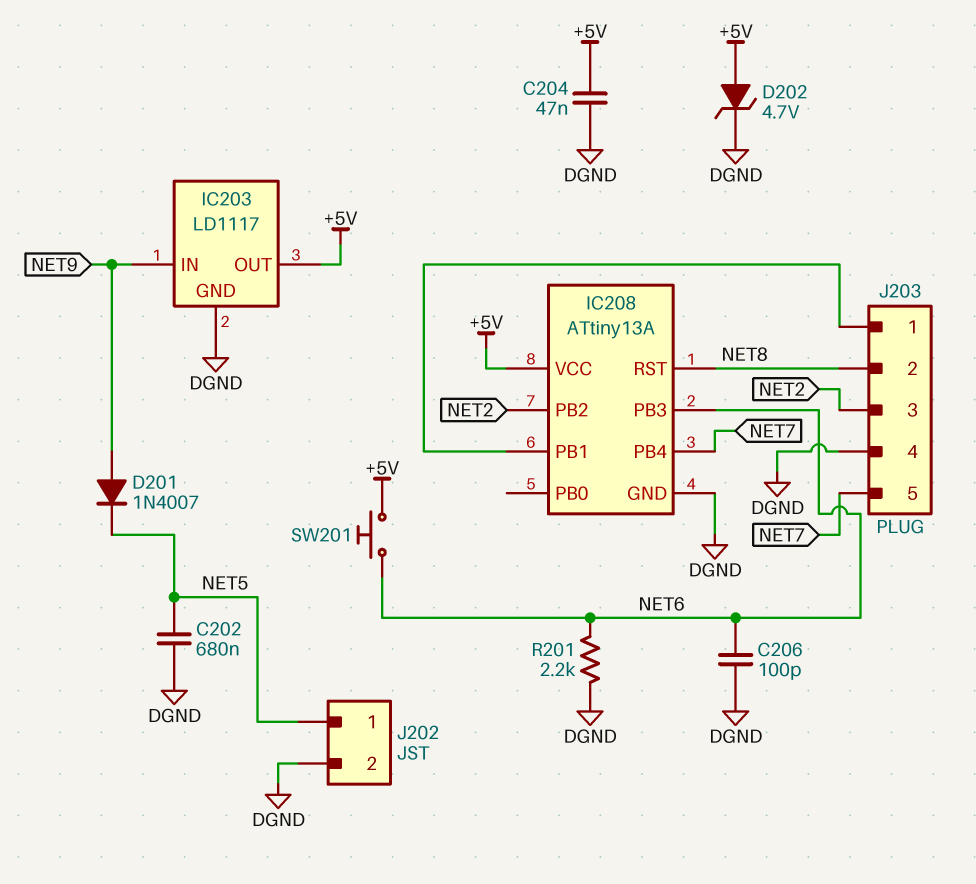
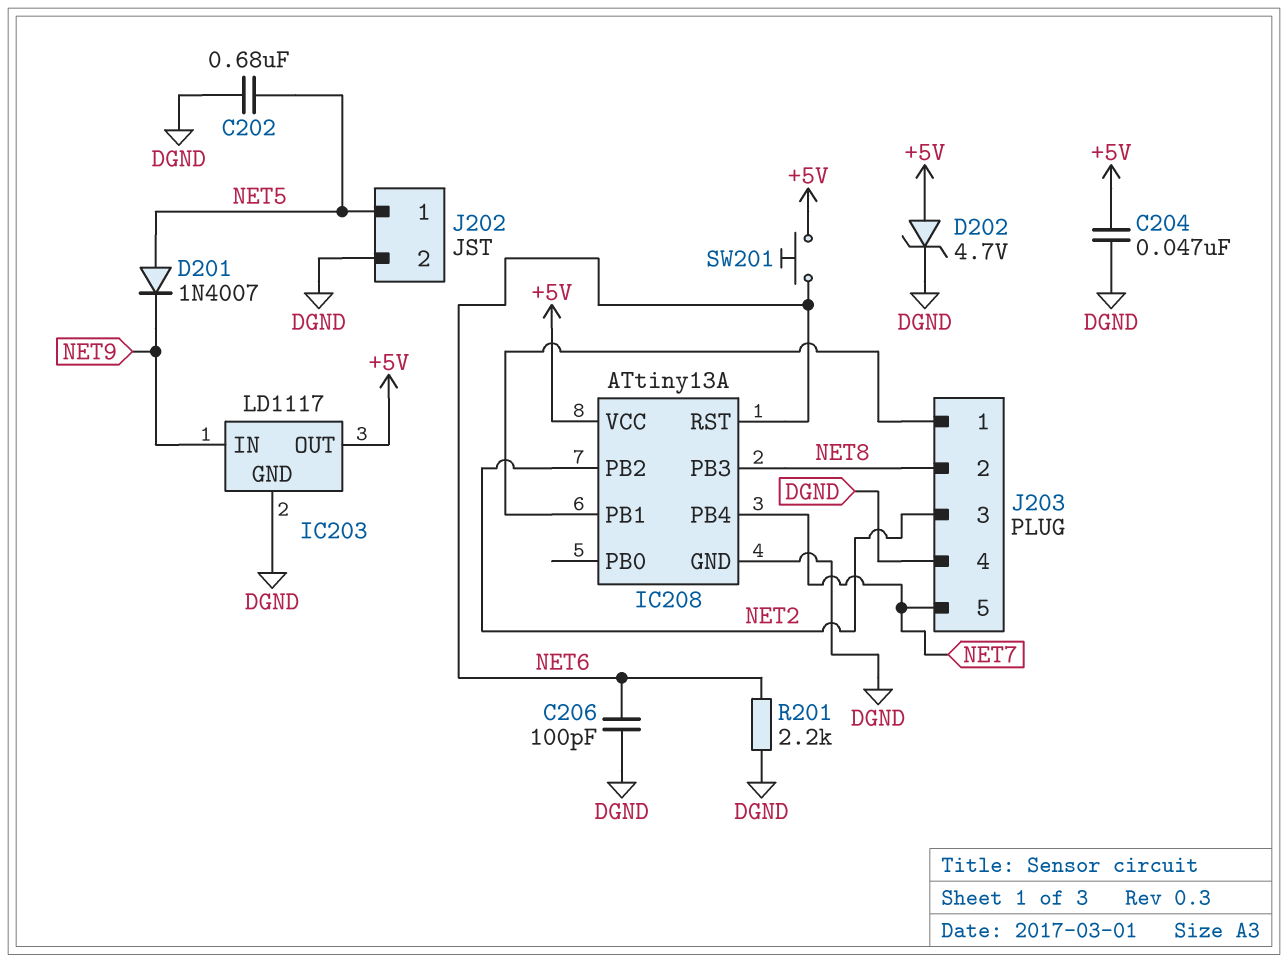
D201: diode 1N4007 (A NET9, K NET5) -> diode 1N4007 (A NET5, K NET9)
IC208 pin PB3: NET6 -> NET8
IC208 pin RST: NET8 -> NET6

